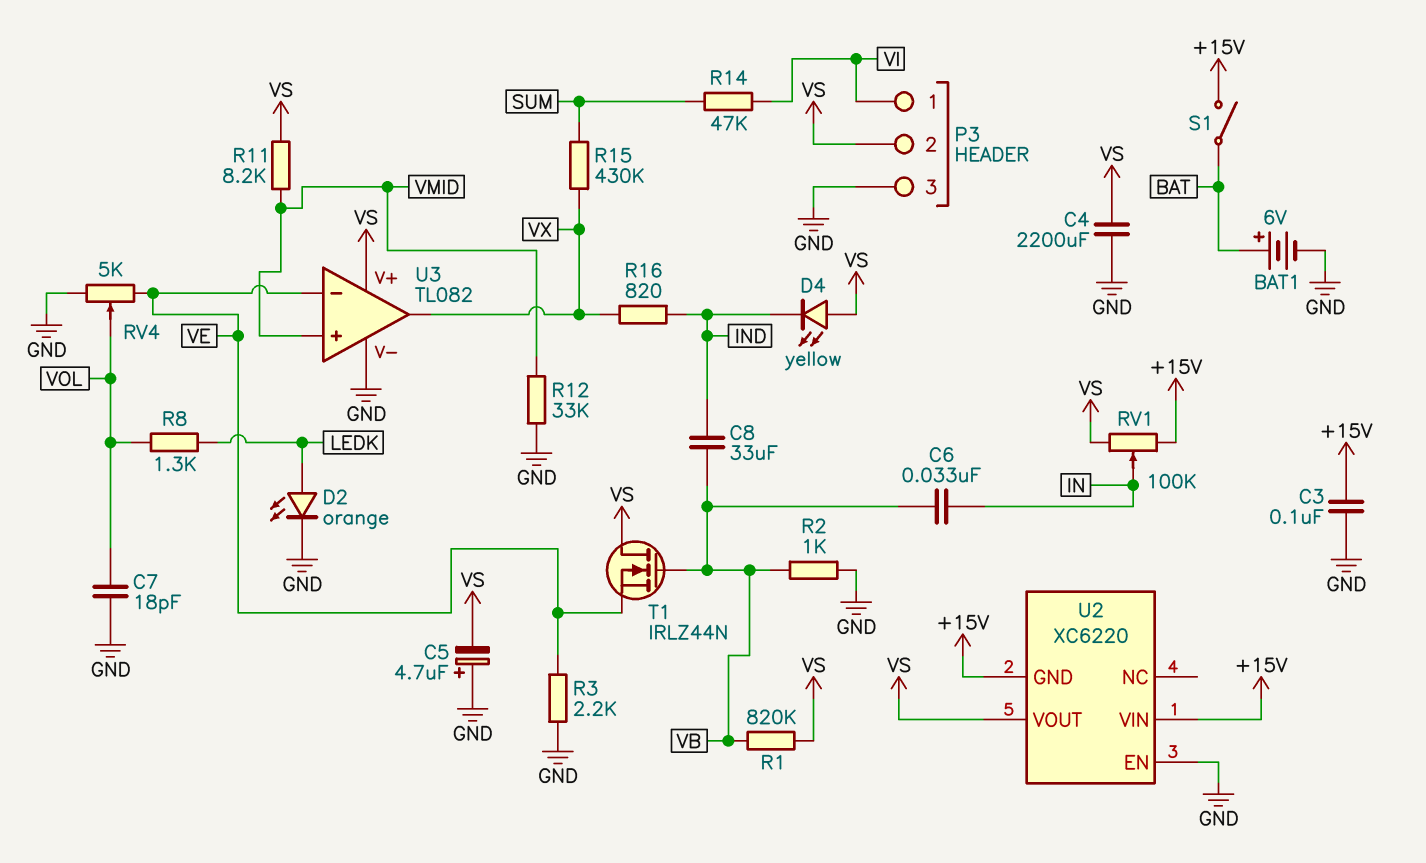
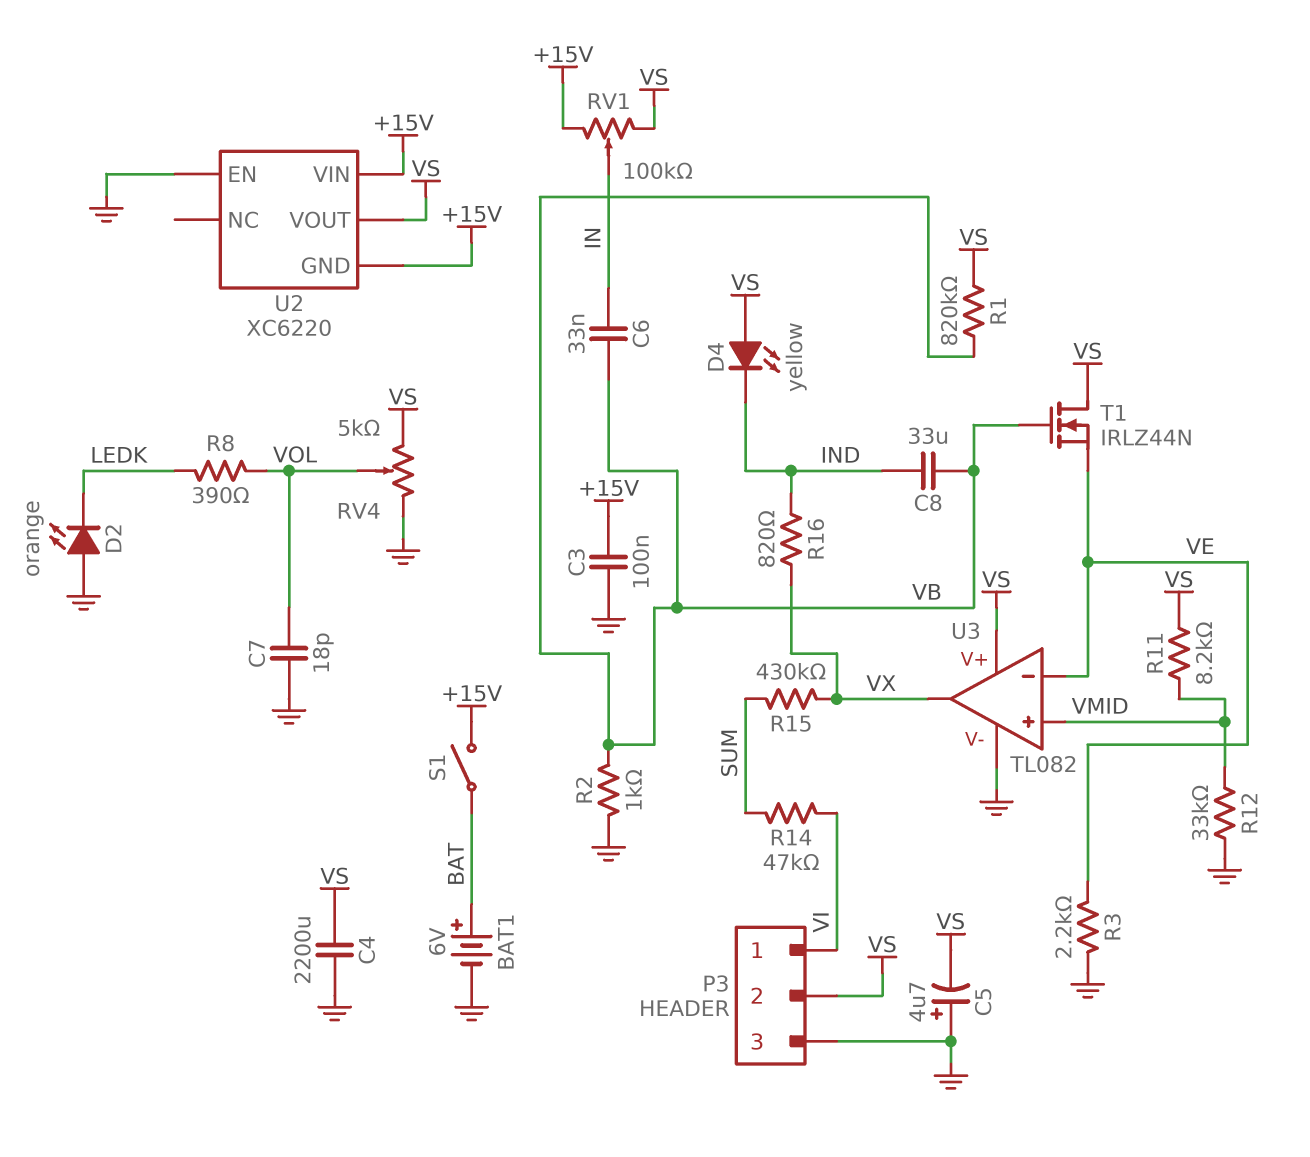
D2: LED orange (A LEDK, K GND) -> LED orange (A GND, K LEDK)
R8: 1.3k (LEDK, VOL) -> 390 (LEDK, VOL)
RV4: 5k (GND, VE, wiper VOL) -> 5k (GND, VS, wiper VOL)

